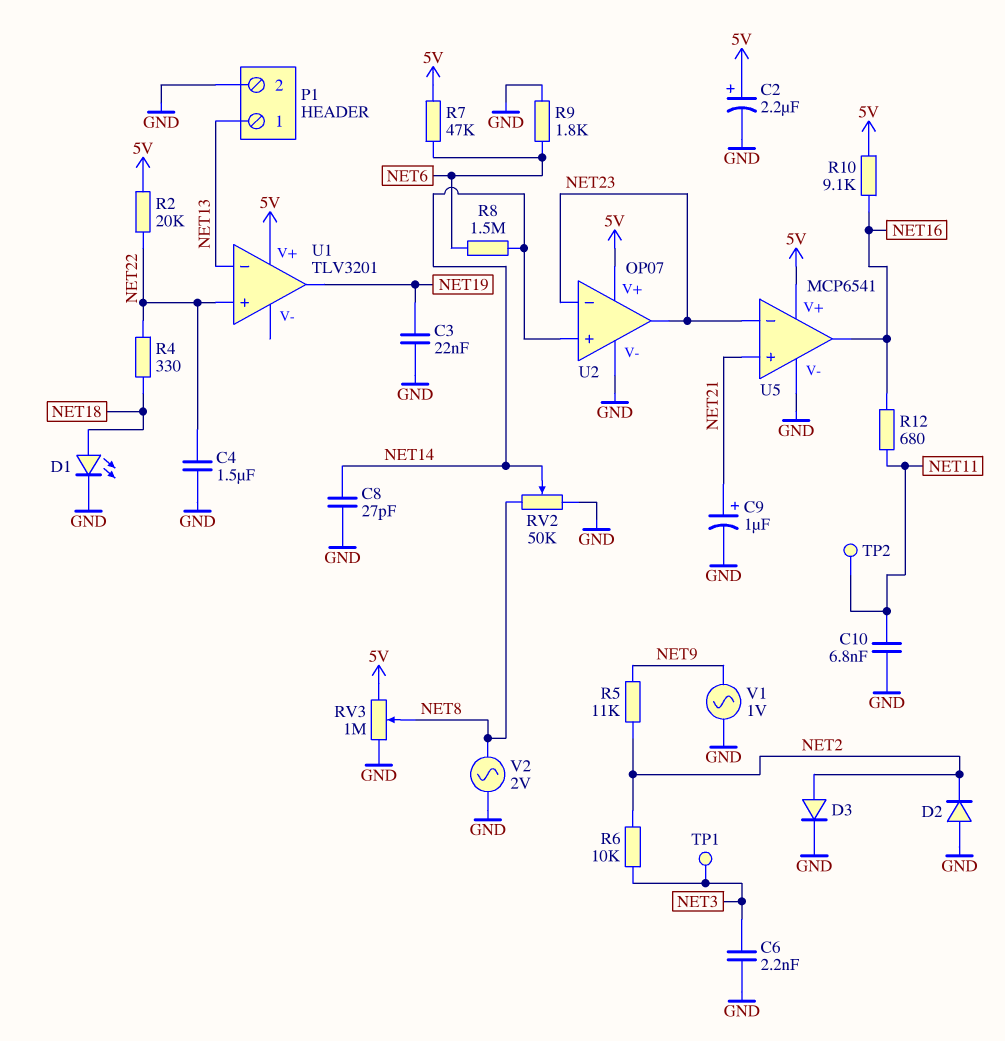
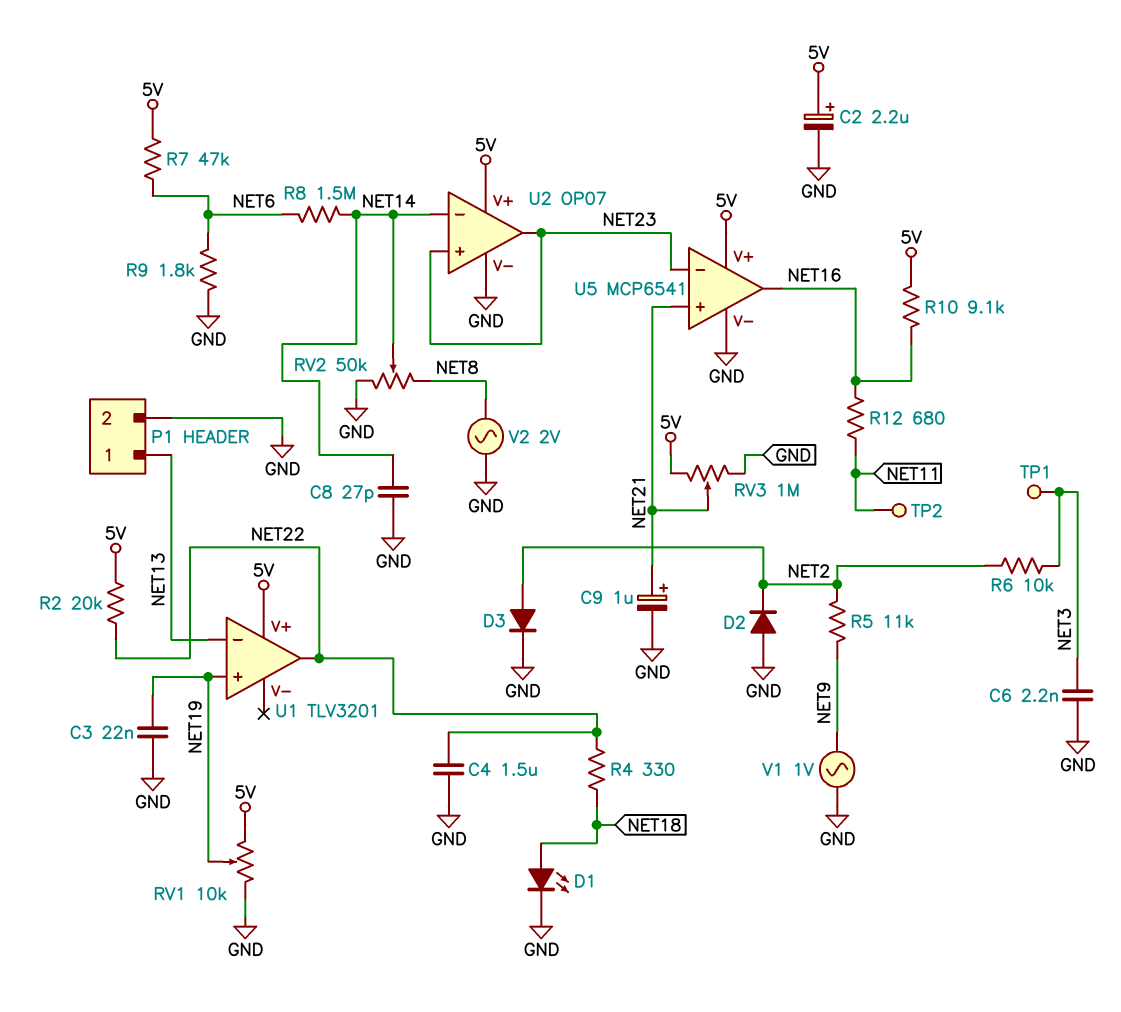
C10: 6.8nF (GND, NET11) -> none
RV1: none -> 10k (5V, GND, wiper NET19)
RV3: 1M (5V, GND, wiper NET8) -> 1M (5V, GND, wiper NET21)
U1 pin in+: NET22 -> NET19
U1 pin out: NET19 -> NET22
U2 pin in+: NET14 -> NET23
U2 pin in-: NET23 -> NET14

